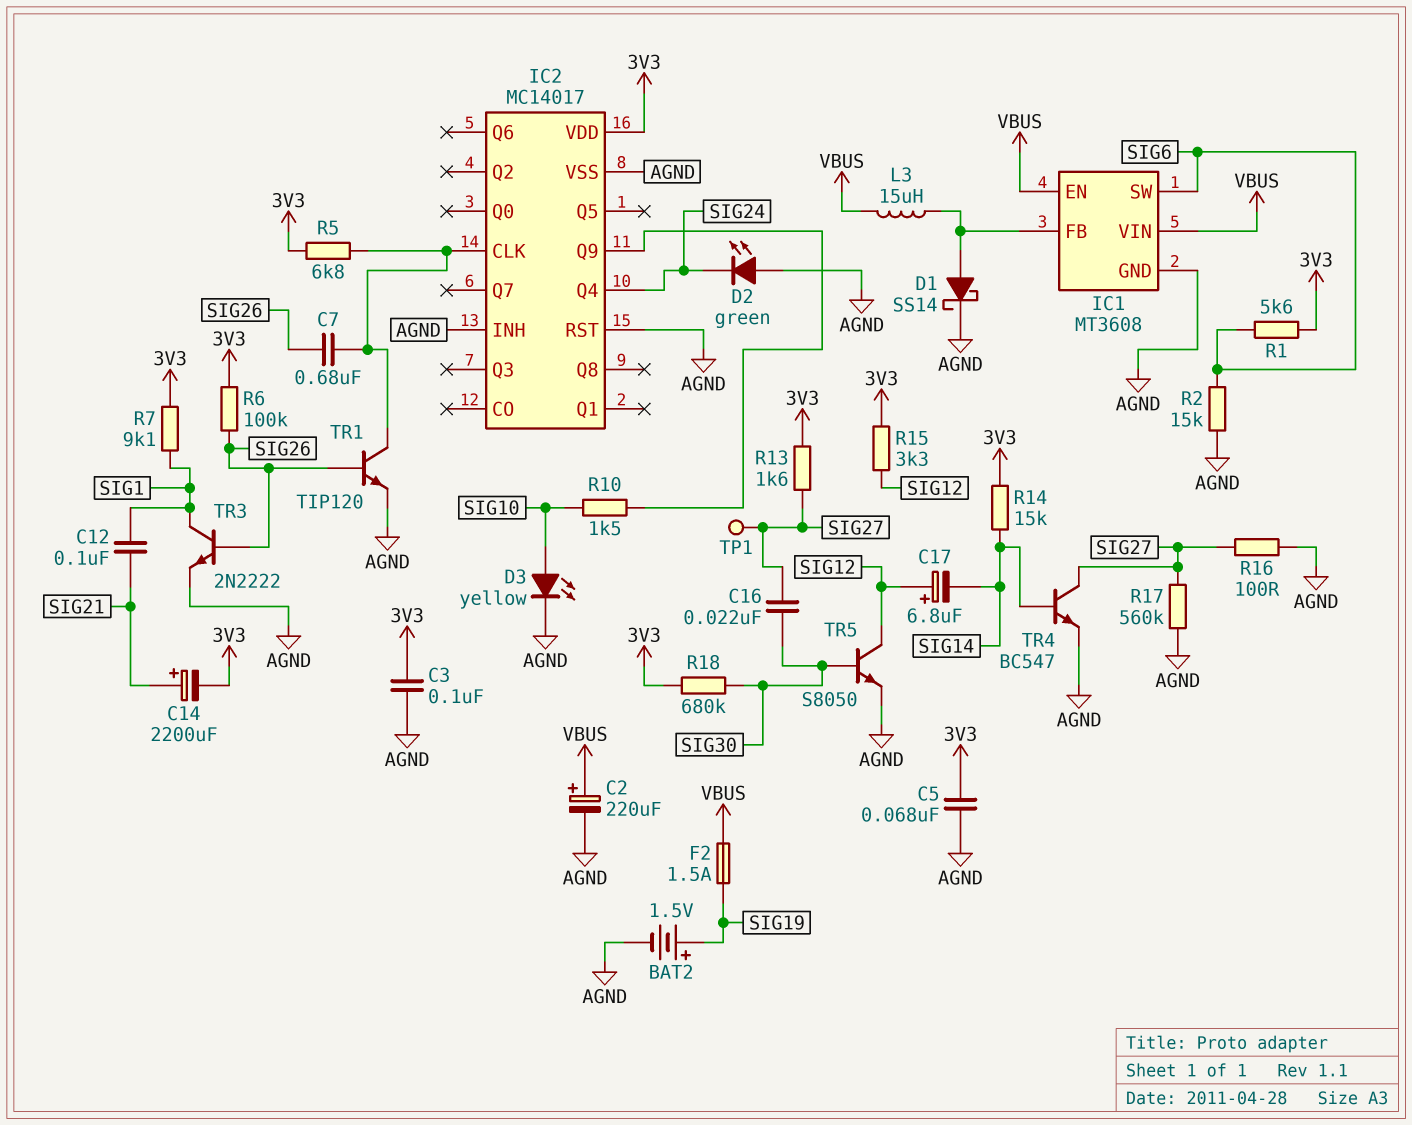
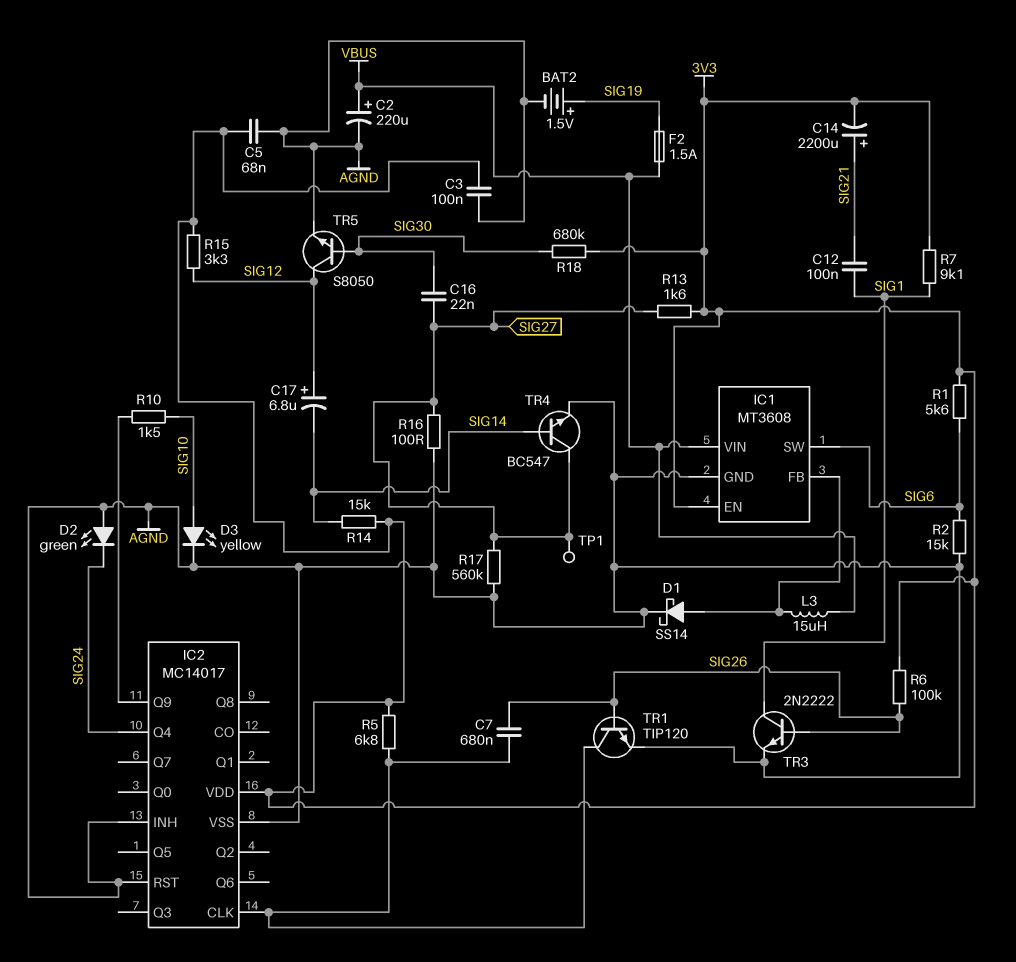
IC1 pin EN: VBUS -> 3V3

